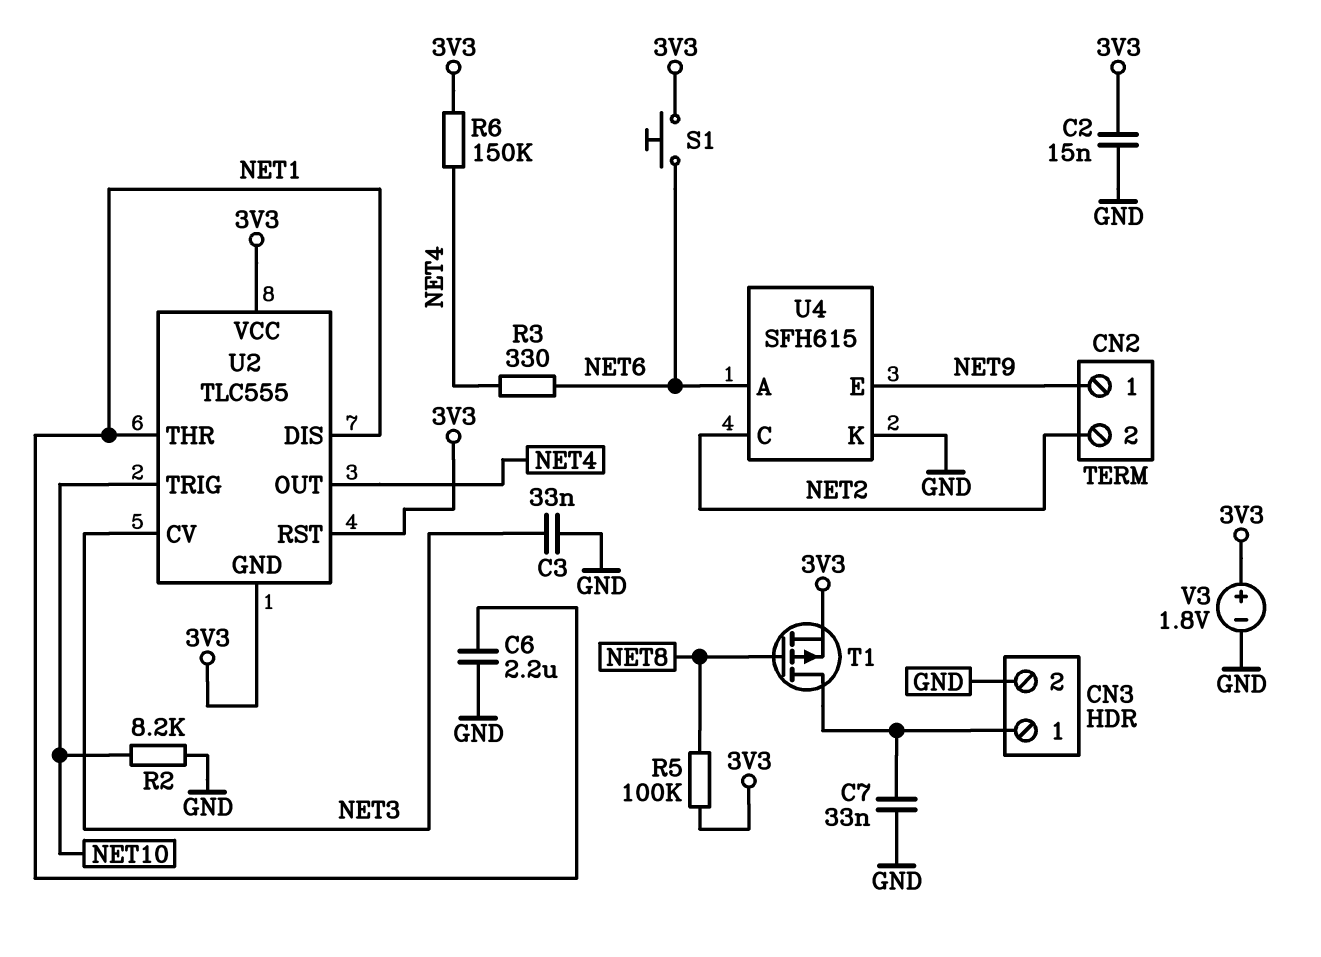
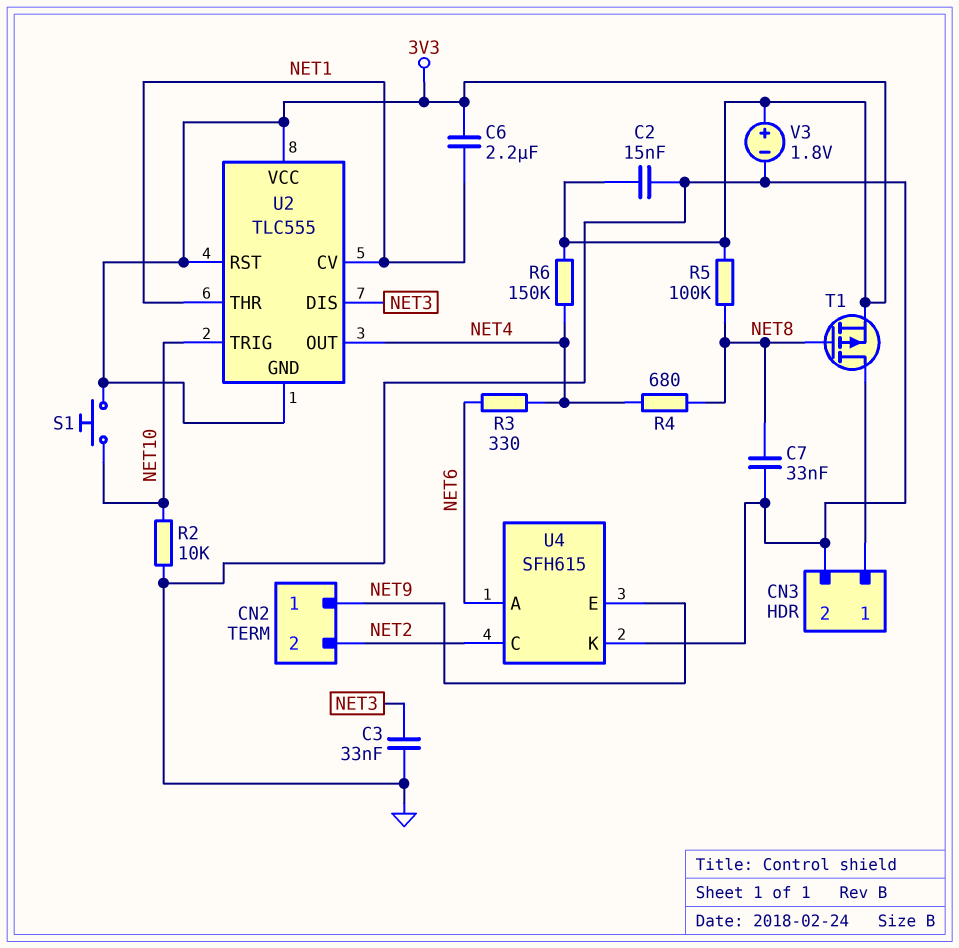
C6: 2.2uF (GND, NET1) -> 2.2uF (3V3, NET1)
C7: 33nF (CN3/1, GND) -> 33nF (GND, NET8)
R2: 8.2k (GND, NET10) -> 10k (GND, NET10)
R4: none -> 680 (NET4, NET8)
S1: button (3V3, NET6) -> button (3V3, NET10)
U2 pin CV: NET3 -> NET1
U2 pin DIS: NET1 -> NET3

